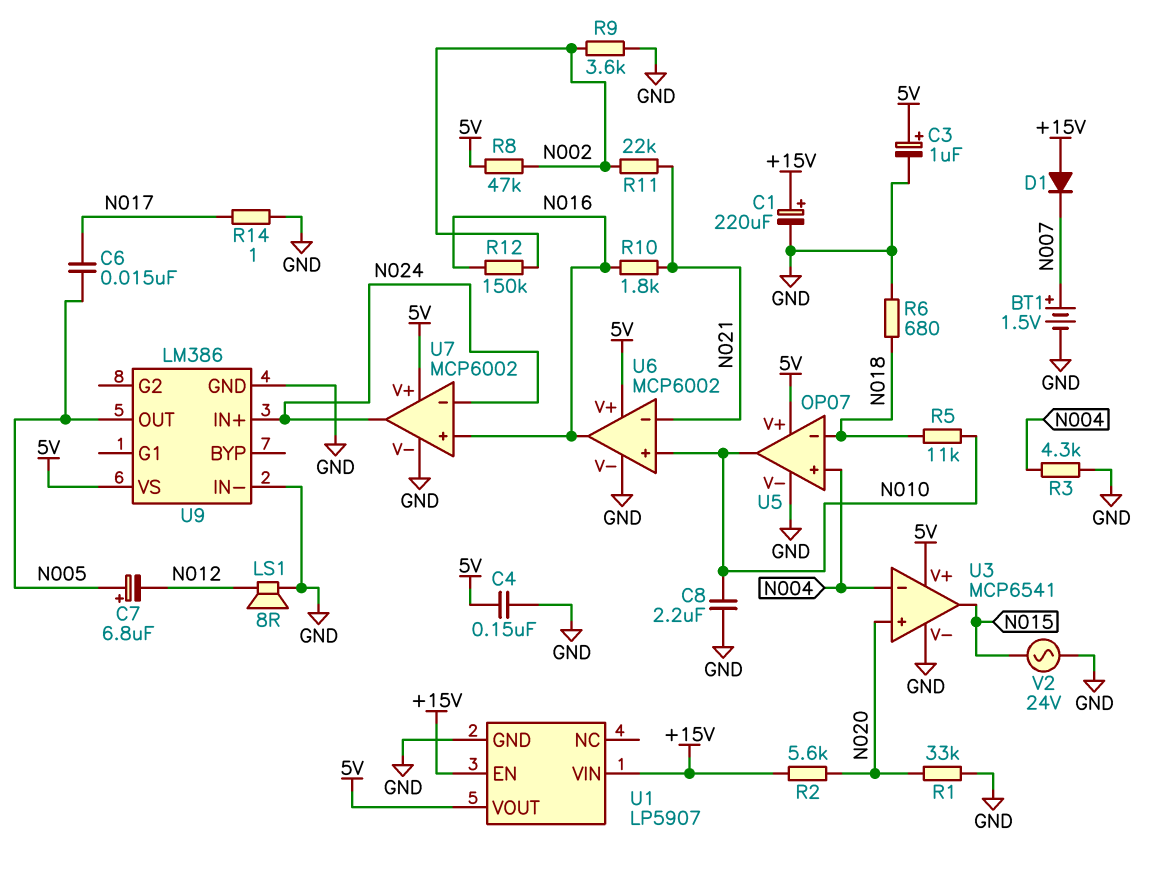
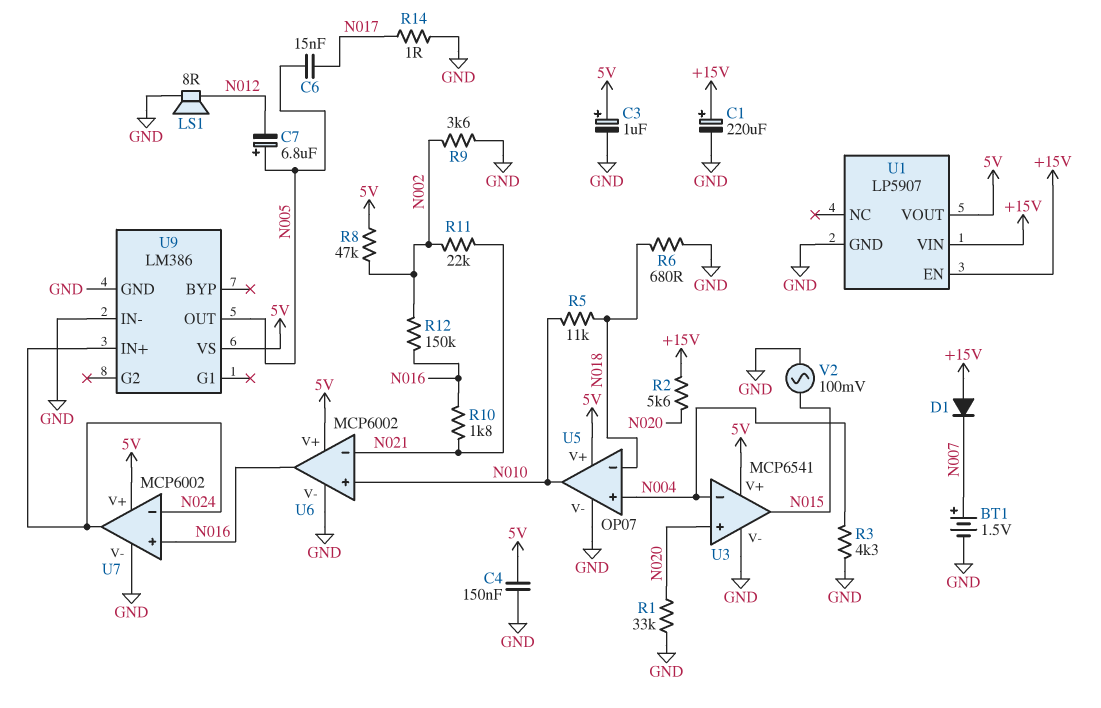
C8: 2.2uF (GND, N010) -> none
V2: AC 24V (GND, N015) -> AC 100mV (GND, N015)

